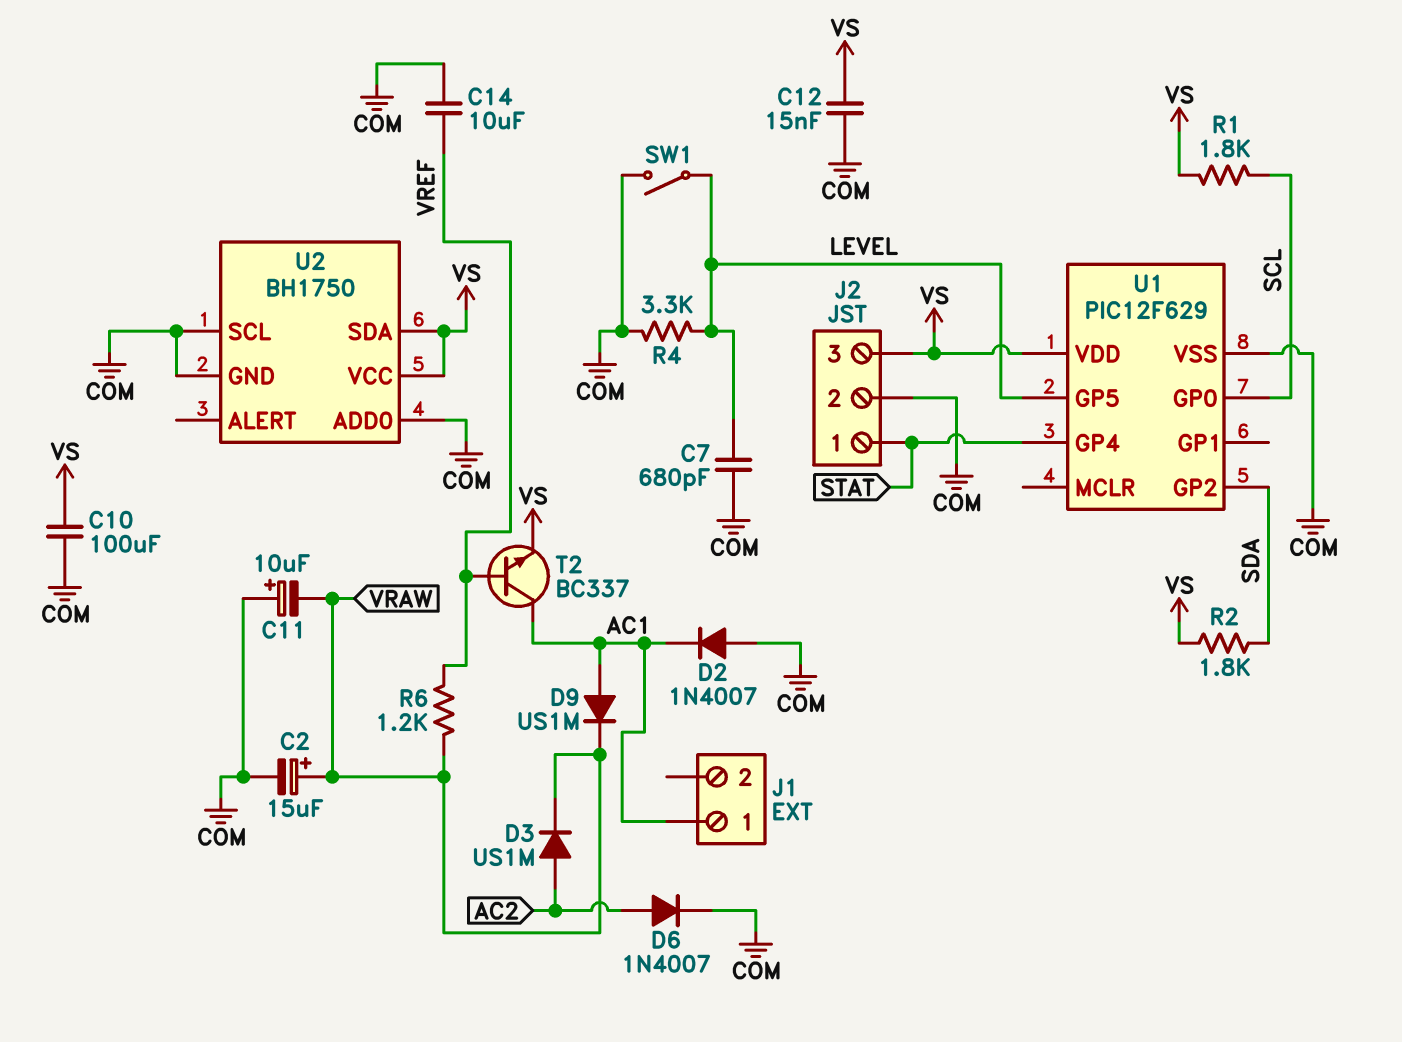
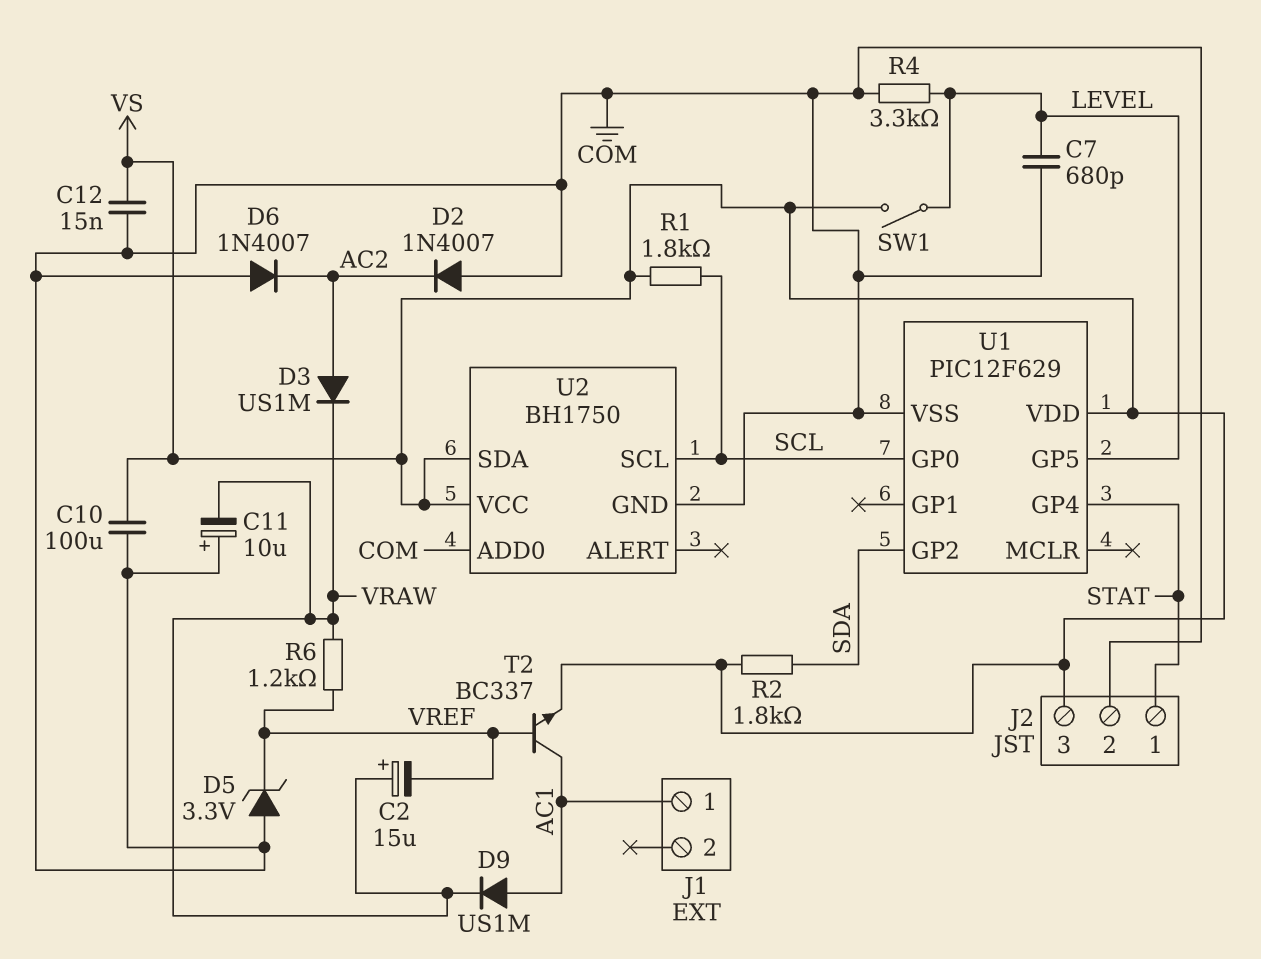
C2: 15uF (plus VRAW, minus COM) -> 15uF (plus VRAW, minus VREF)
C14: 10uF (COM, VREF) -> none
D2: diode 1N4007 (A COM, K AC1) -> diode 1N4007 (A COM, K AC2)
D5: none -> zener 3.3V (A COM, K VREF)
D6: diode 1N4007 (A AC2, K COM) -> diode 1N4007 (A COM, K AC2)
SW1: switch (COM, LEVEL) -> switch (LEVEL, VS)
U2 pin SCL: COM -> SCL

